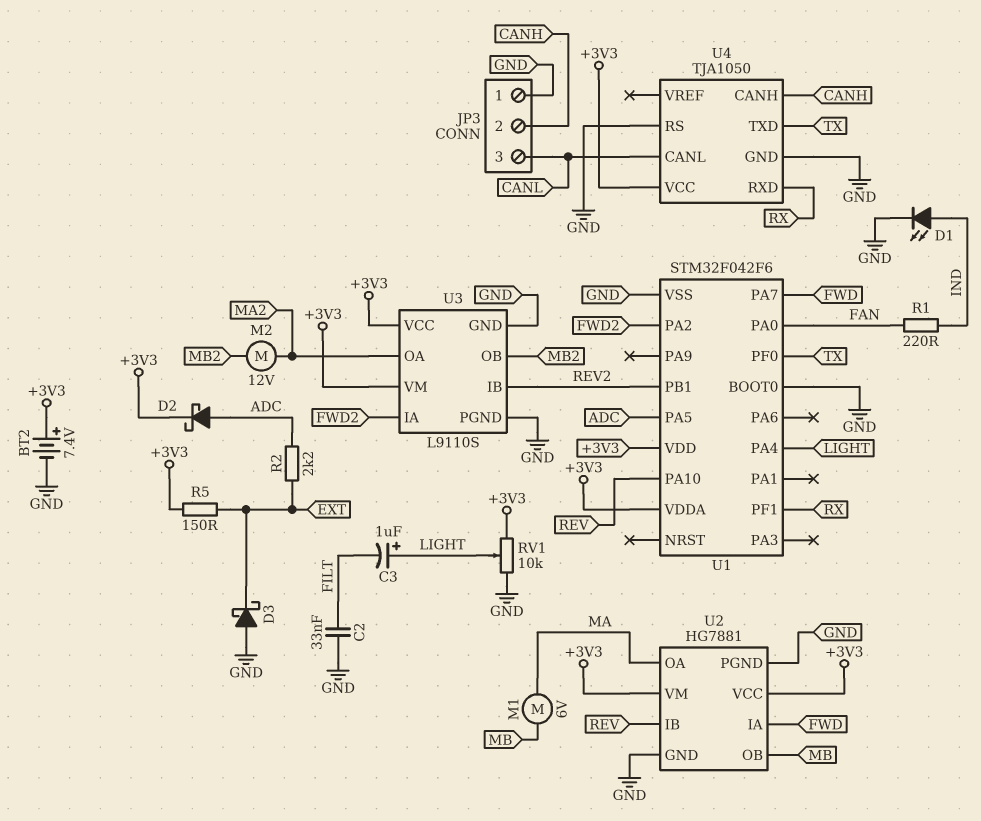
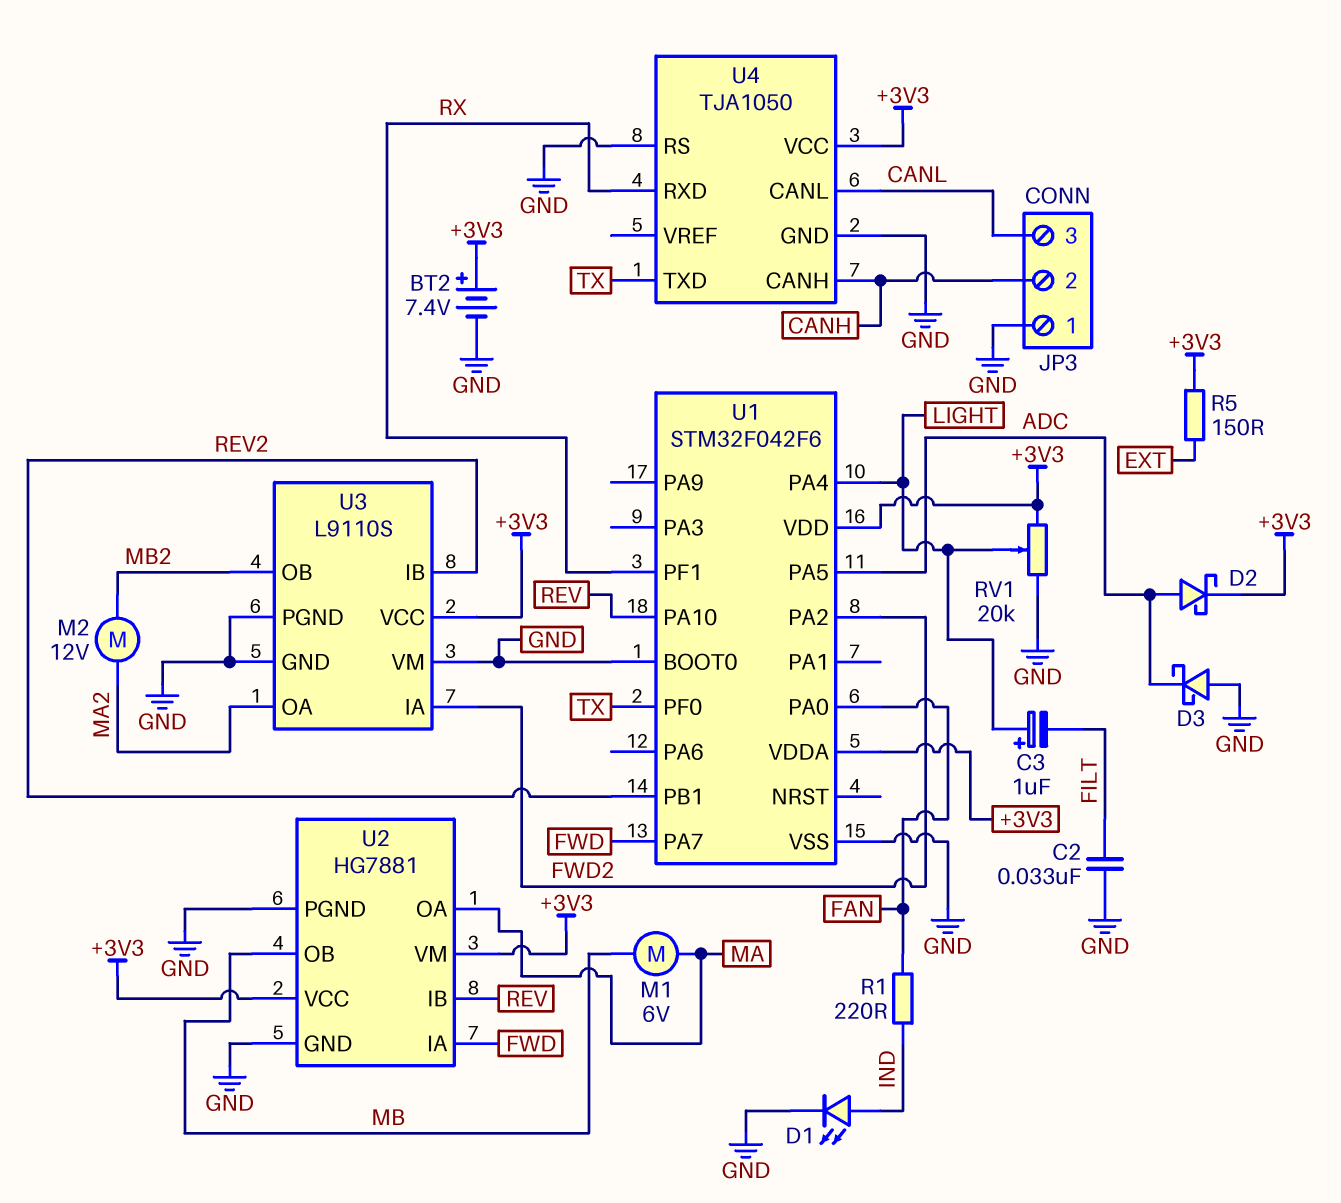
D3: schottky (A GND, K EXT) -> schottky (A GND, K ADC)
R2: 2.2k (ADC, EXT) -> none
RV1: 10k (+3V3, GND, wiper LIGHT) -> 20k (+3V3, GND, wiper LIGHT)
U3 pin VM: +3V3 -> GND

